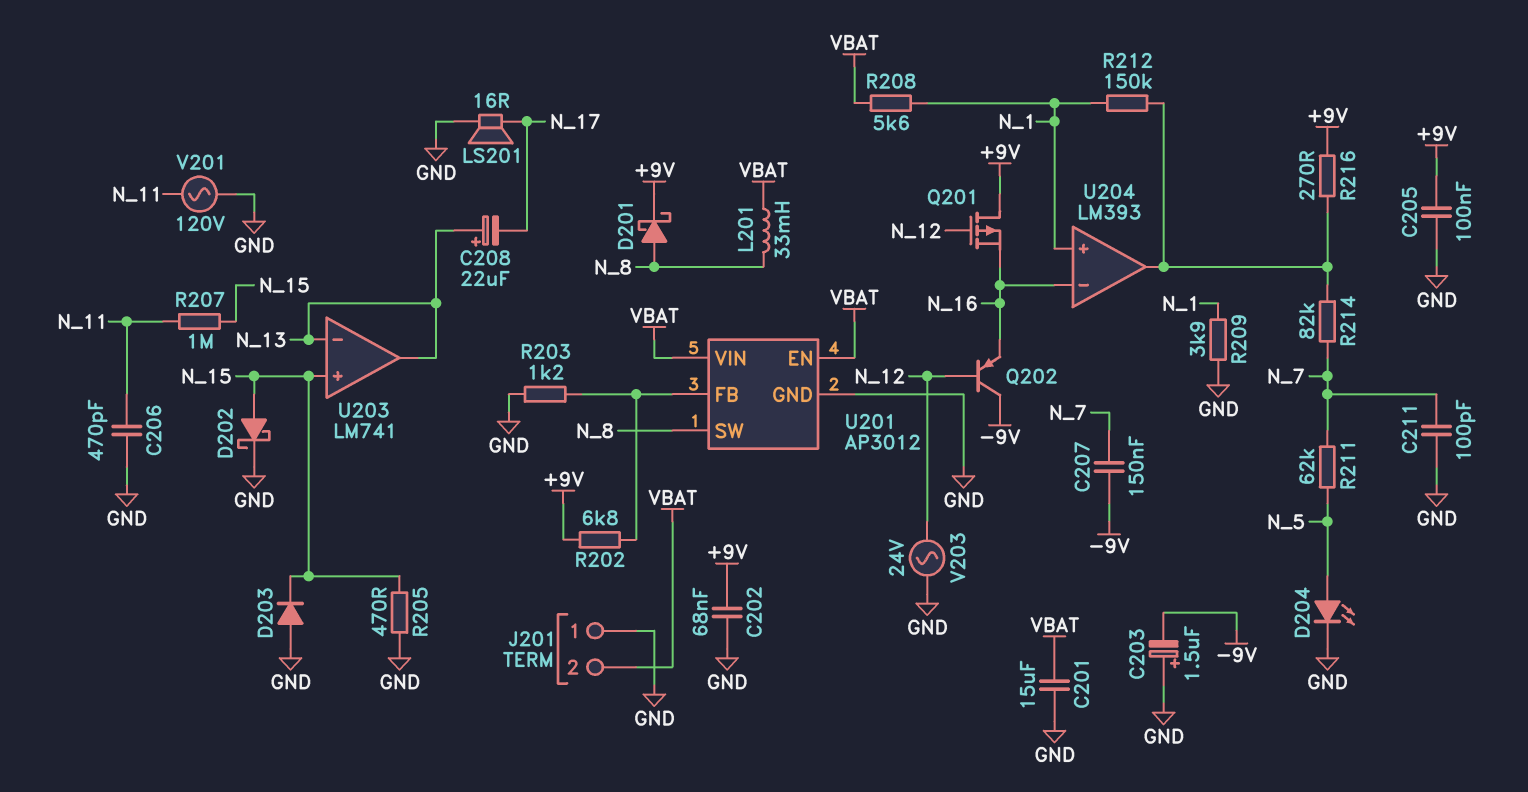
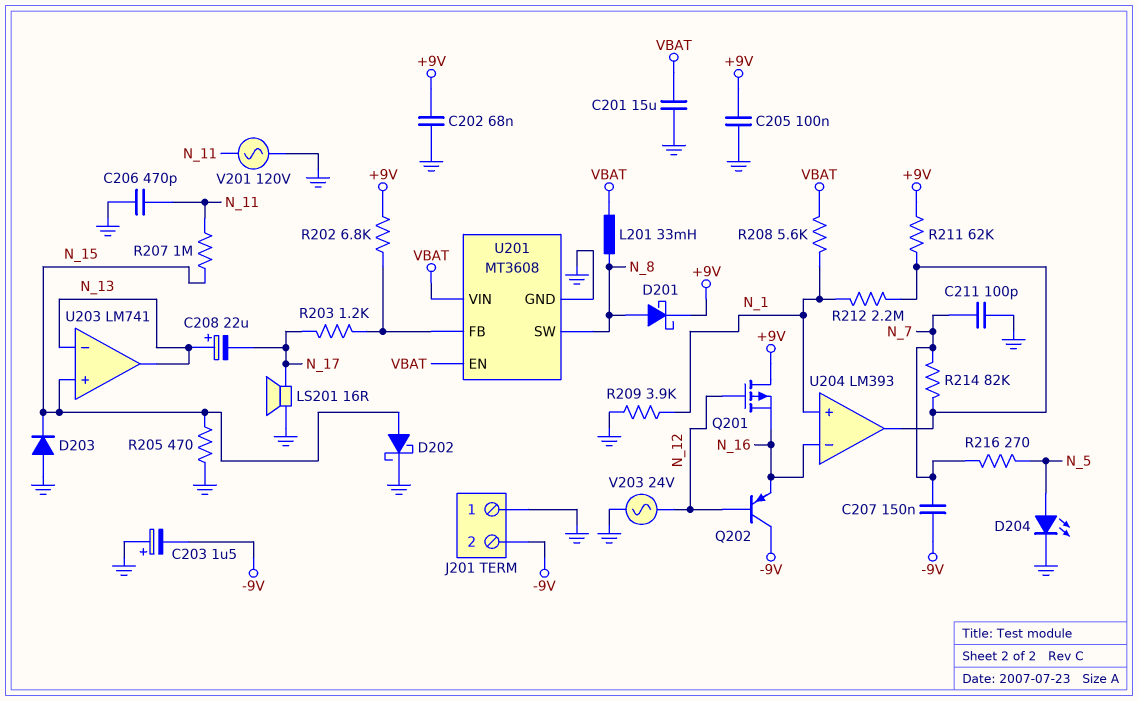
J201 pin 2: VBAT -> -9V
R203: 1.2k (GND, U201/FB) -> 1.2k (N_17, U201/FB)
R211: 62k (N_5, N_7) -> 62k (+9V, U204/out)
R212: 150k (N_1, U204/out) -> 2.2M (N_1, U204/out)
R216: 270 (+9V, U204/out) -> 270 (N_5, N_7)
U201: AP3012 -> MT3608

